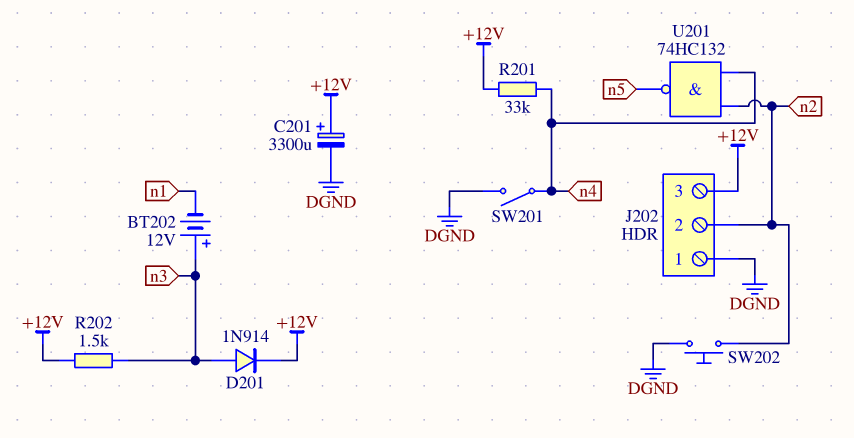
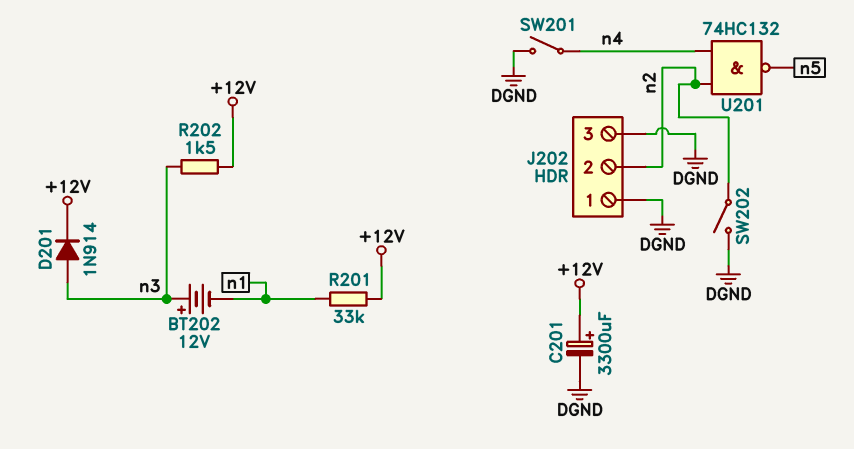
J202 pin 3: +12V -> DGND
R201: 33k (+12V, n4) -> 33k (+12V, n1)
SW202: button (DGND, n2) -> switch (DGND, n2)

